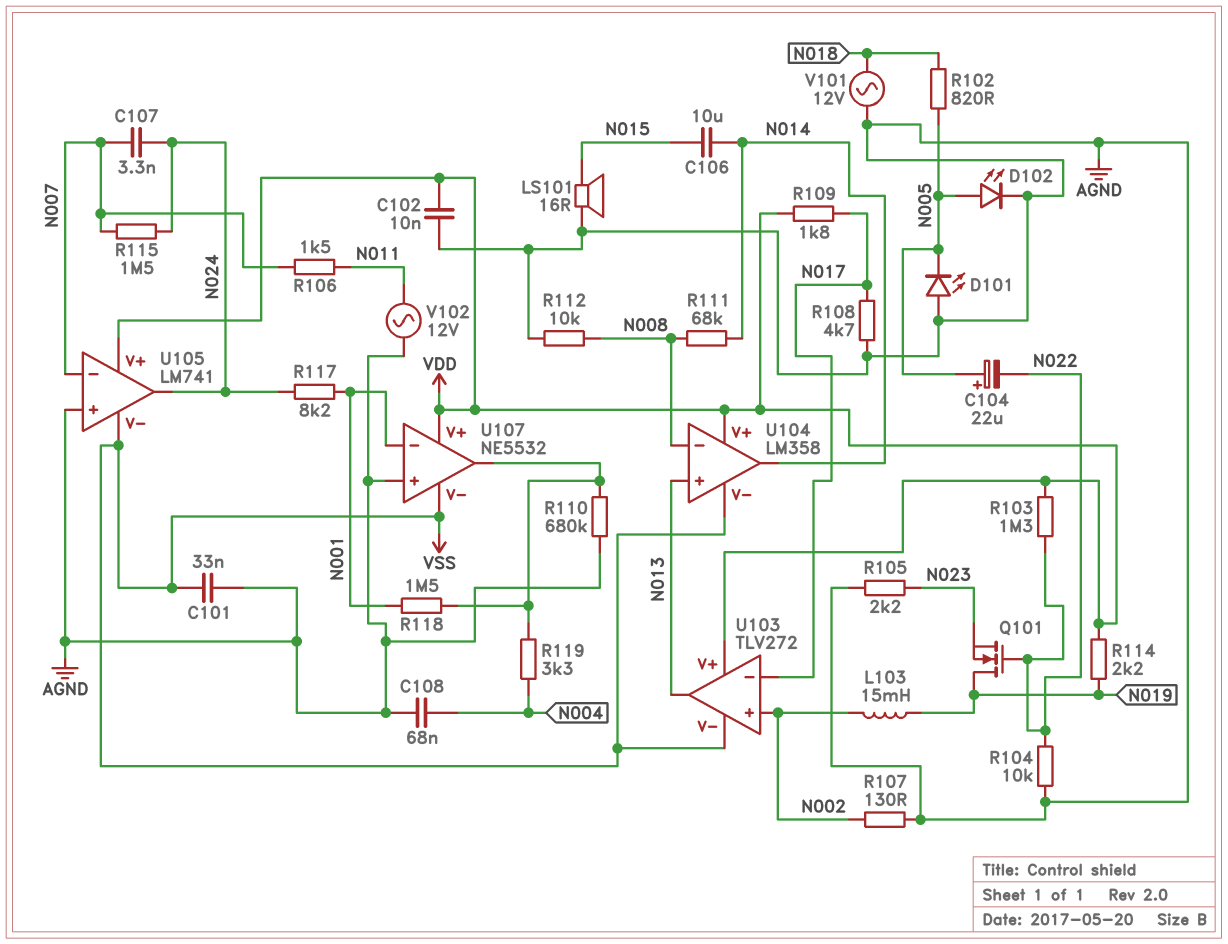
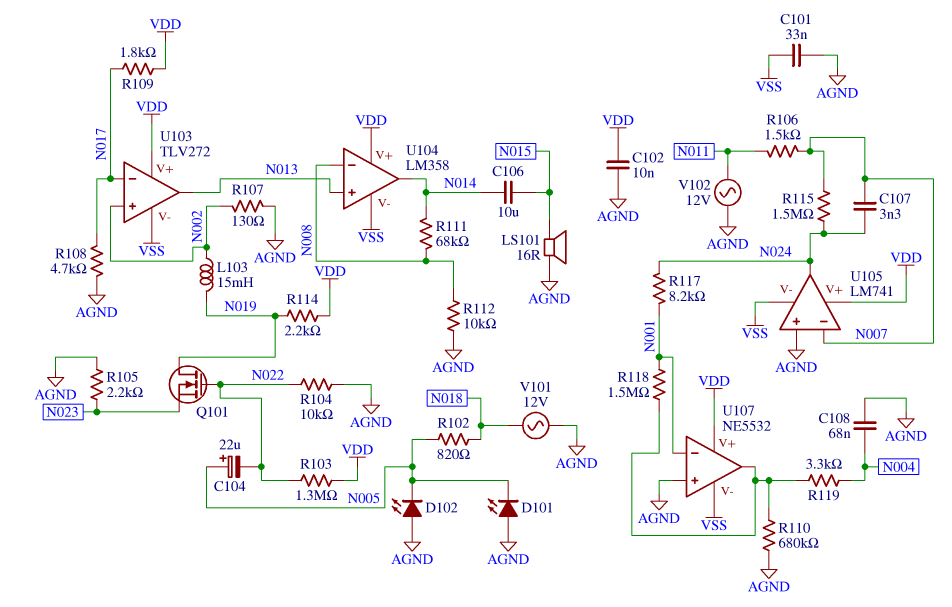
D102: LED (A N005, K AGND) -> LED (A AGND, K N005)

